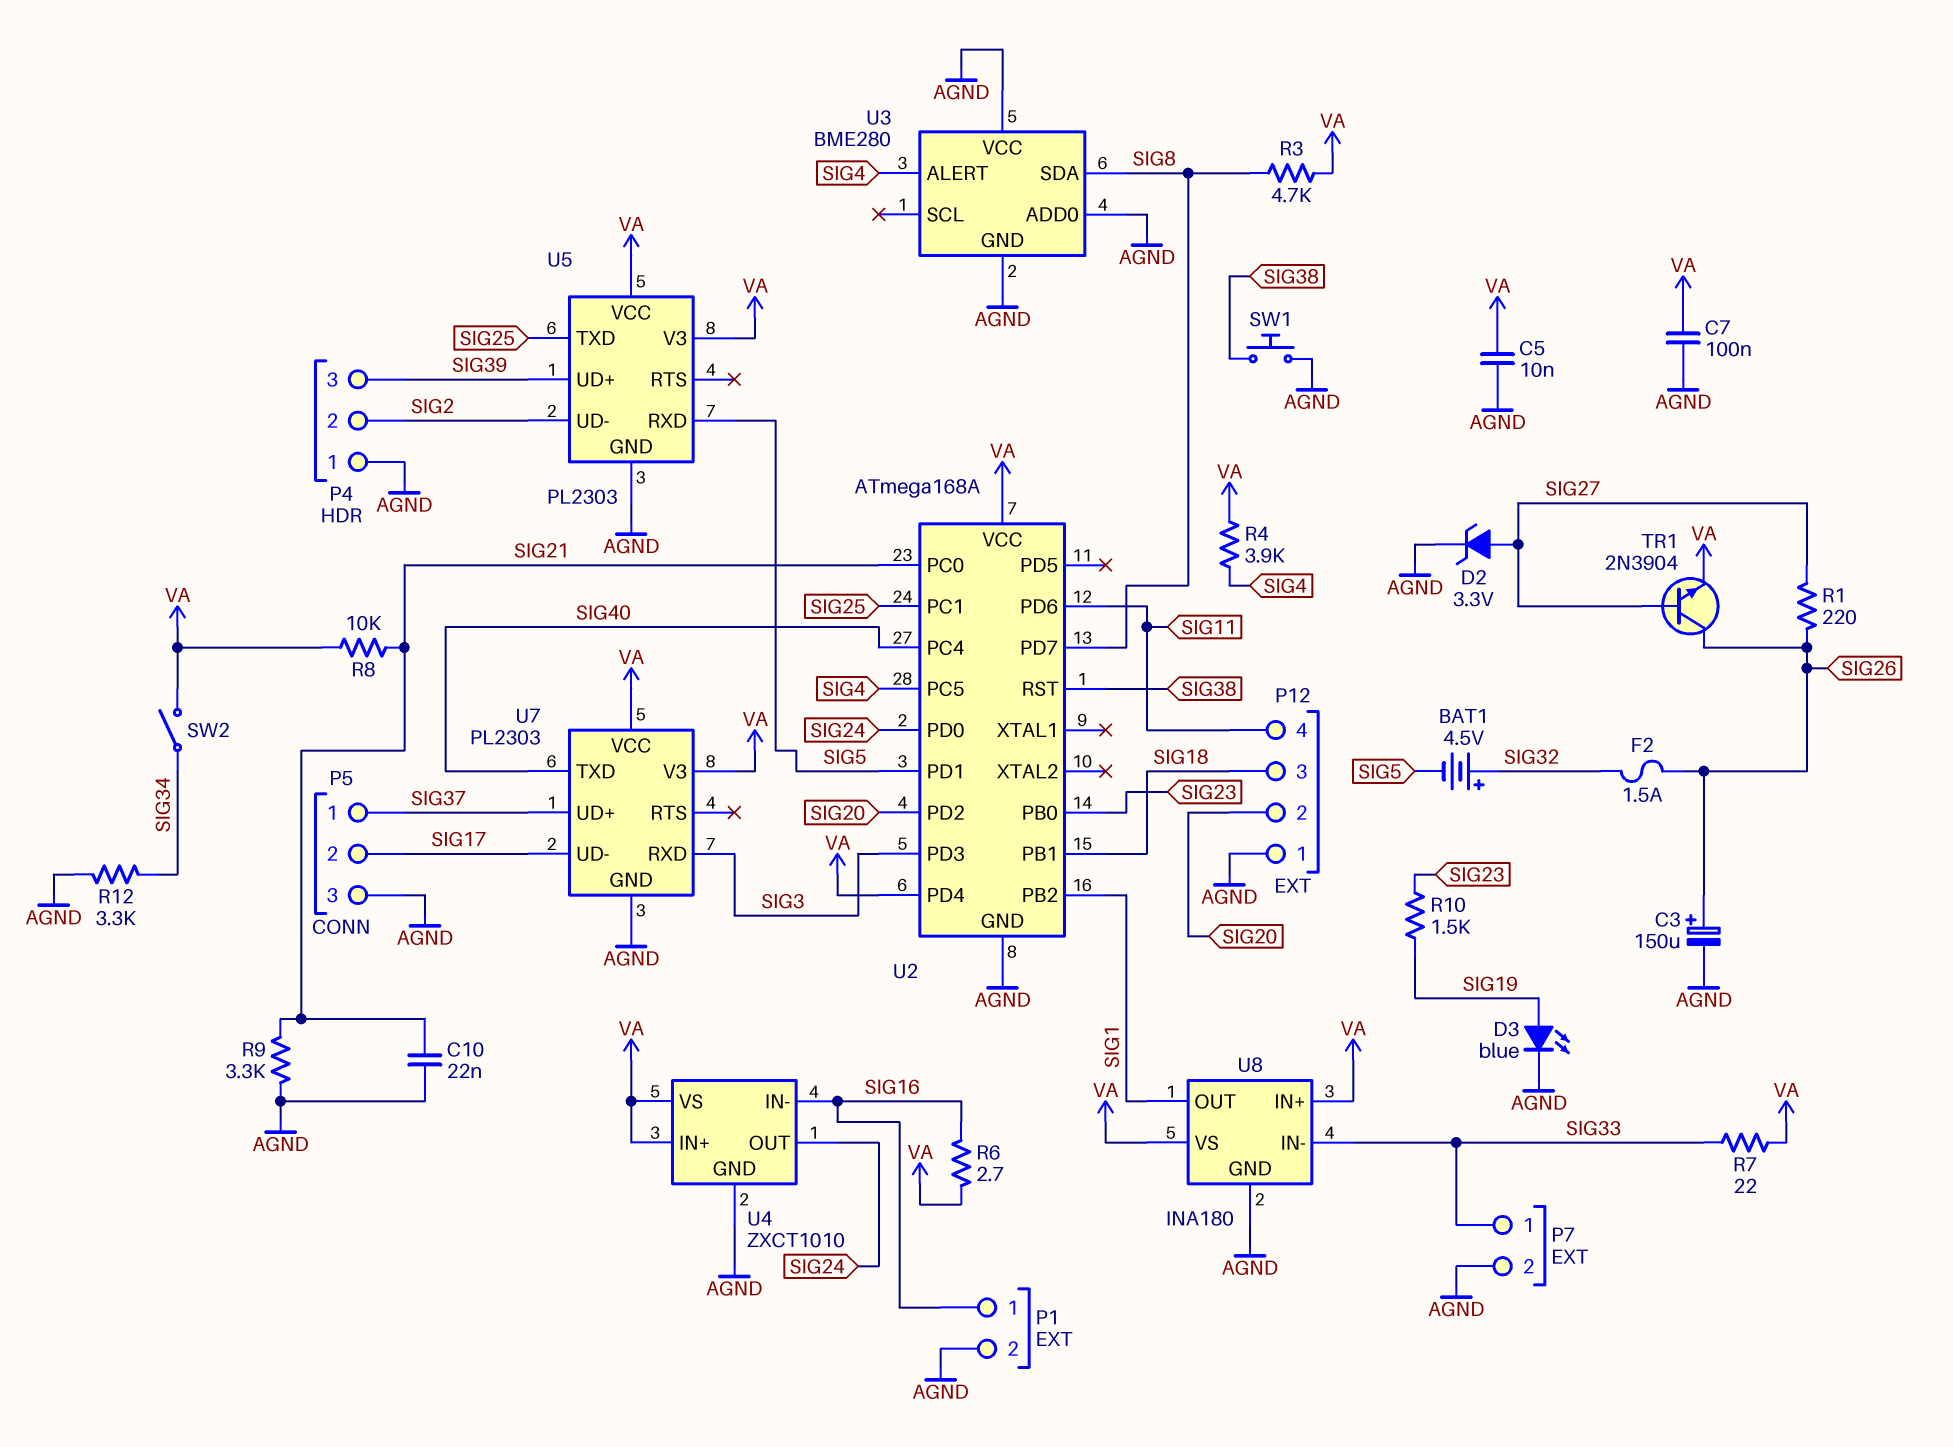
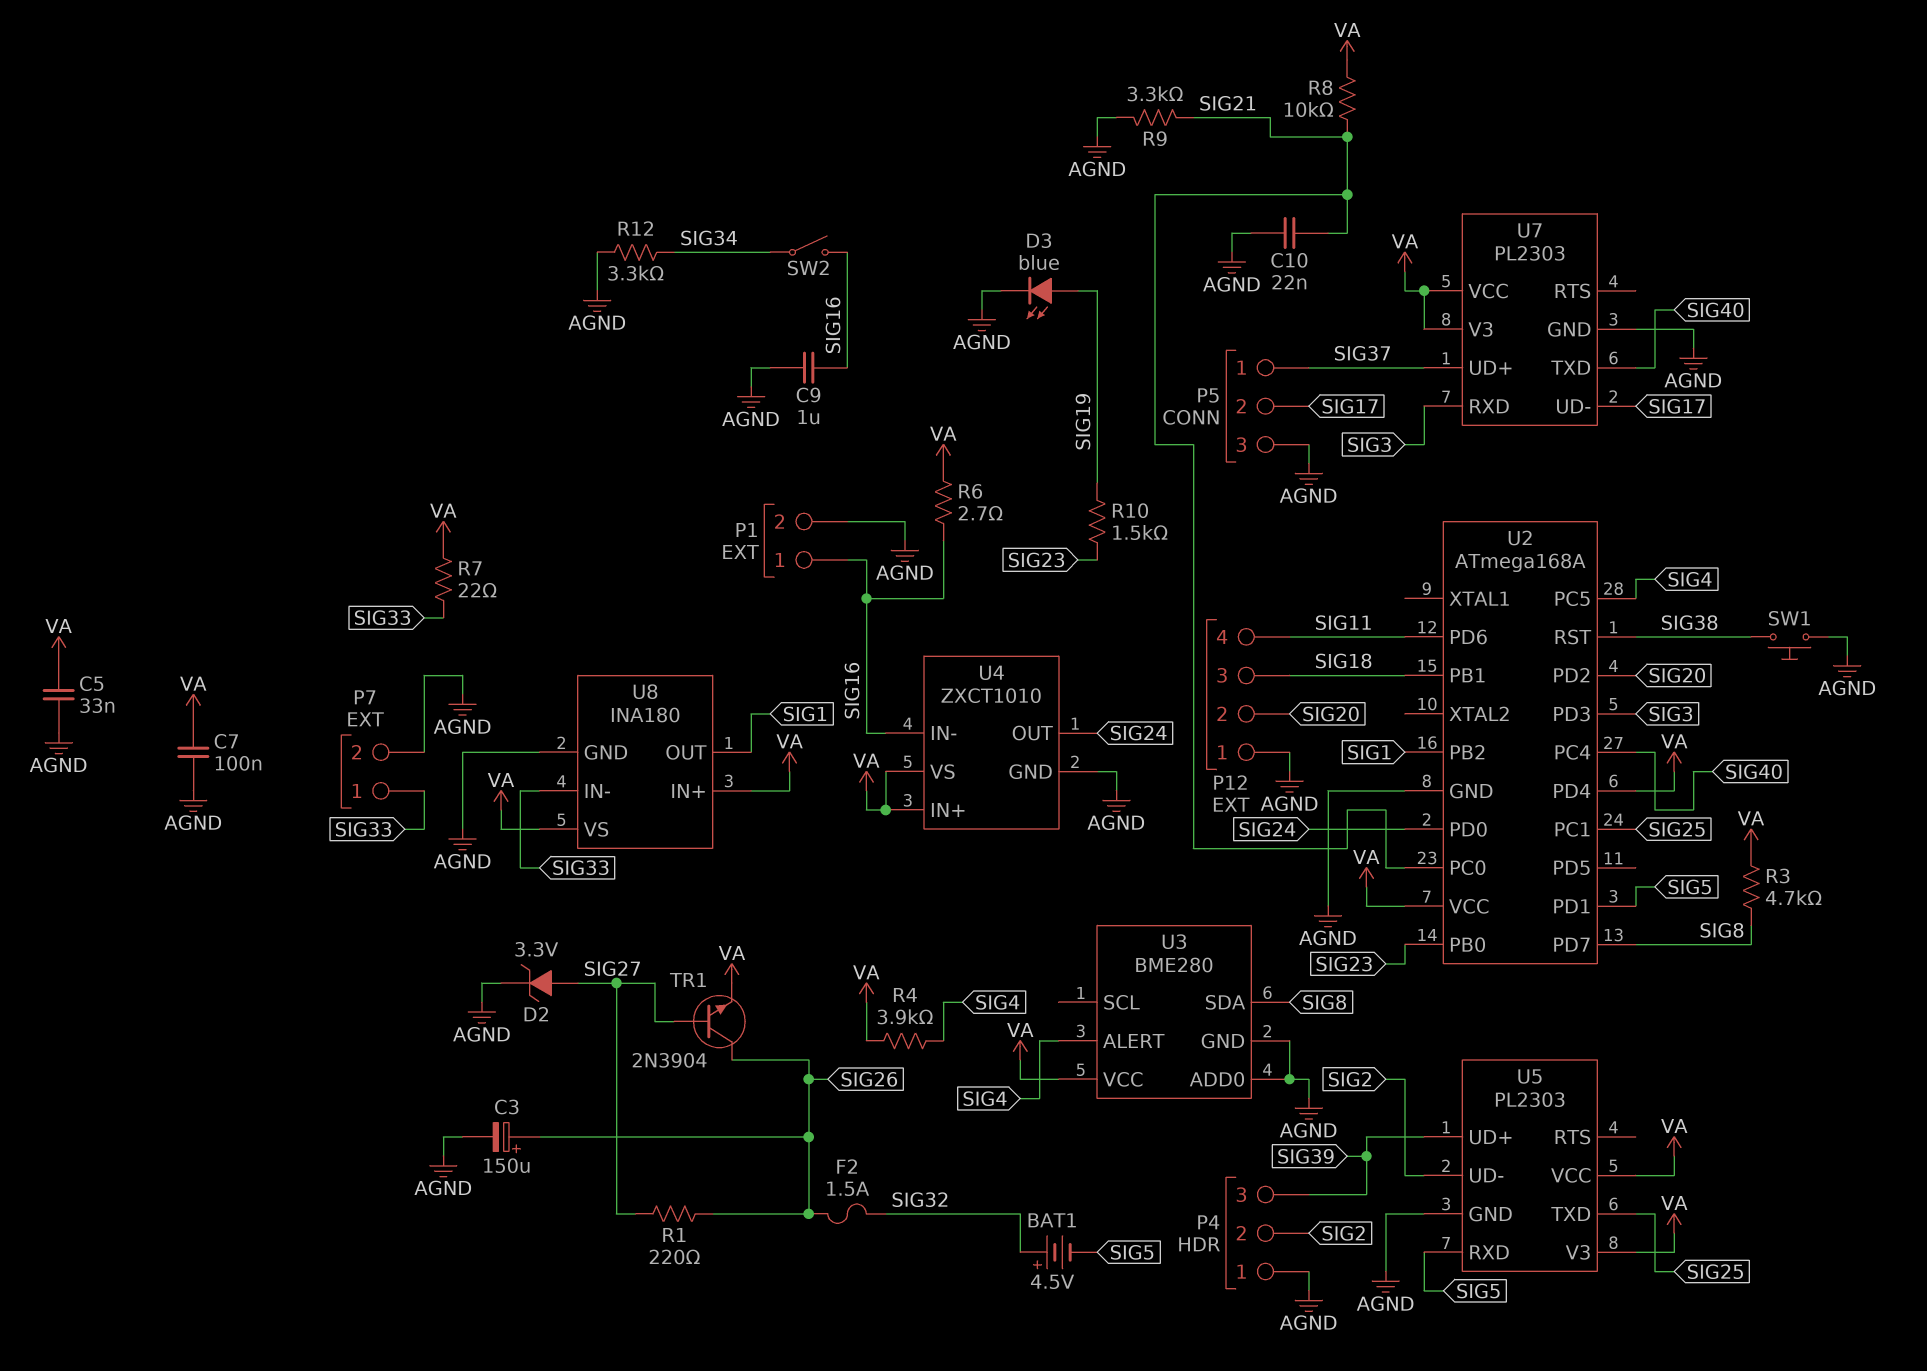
C5: 10nF (AGND, VA) -> 33nF (AGND, VA)
C9: none -> 1uF (AGND, SIG16)
SW2: switch (SIG34, VA) -> switch (SIG16, SIG34)
U3 pin VCC: AGND -> VA

